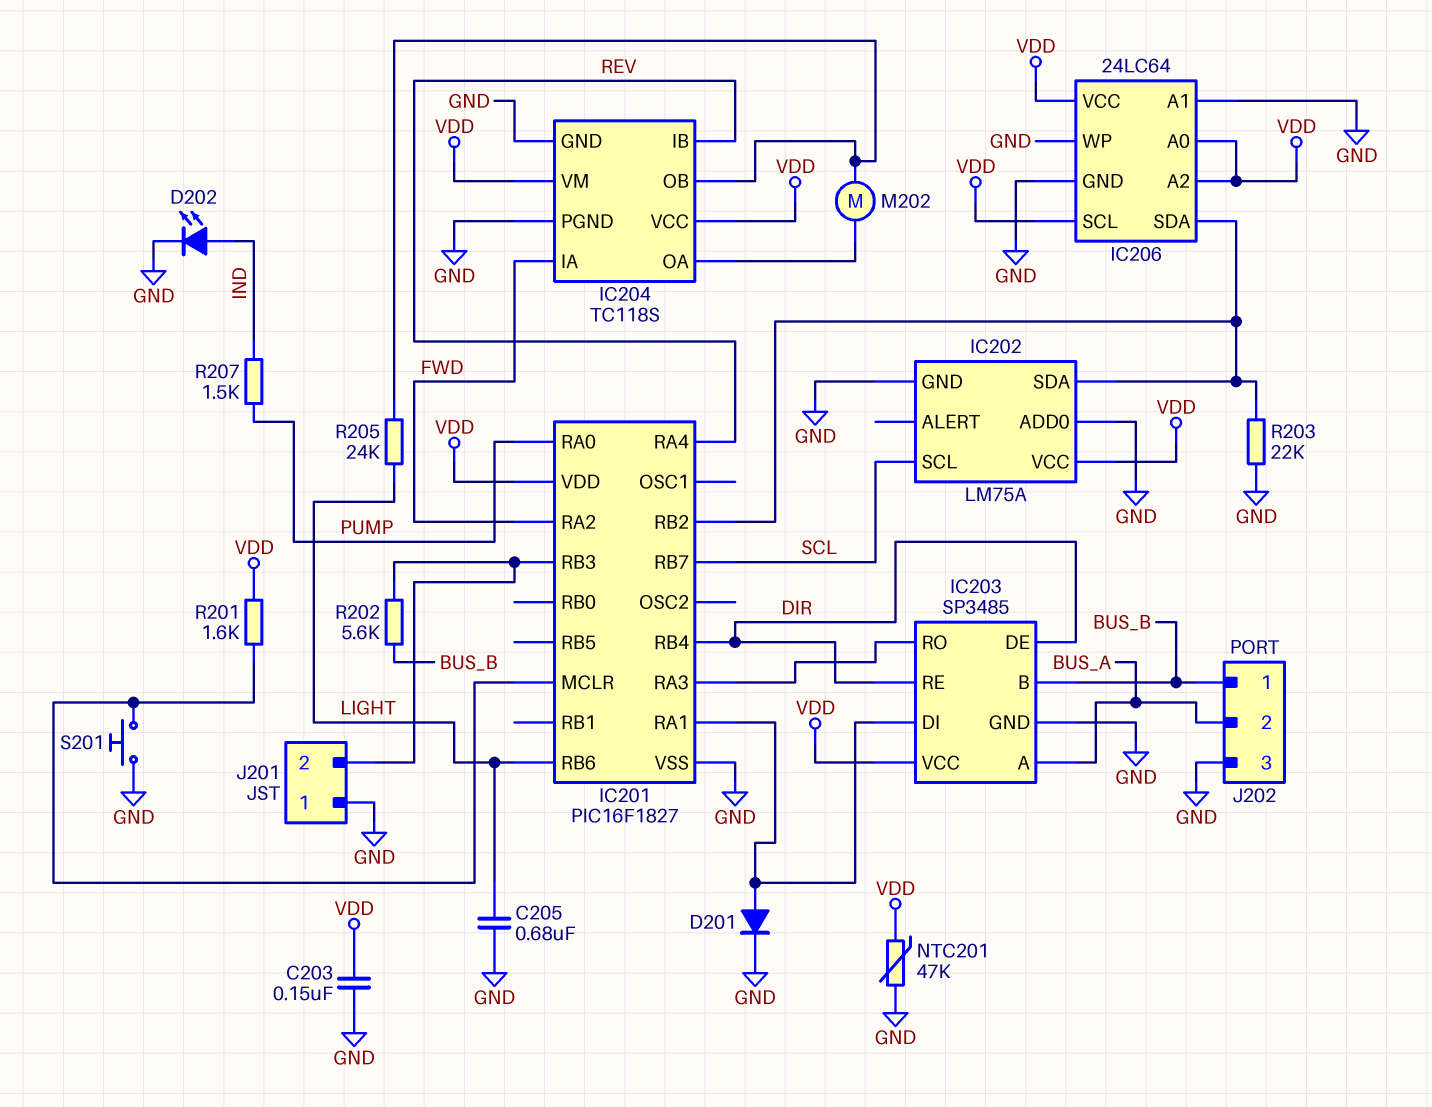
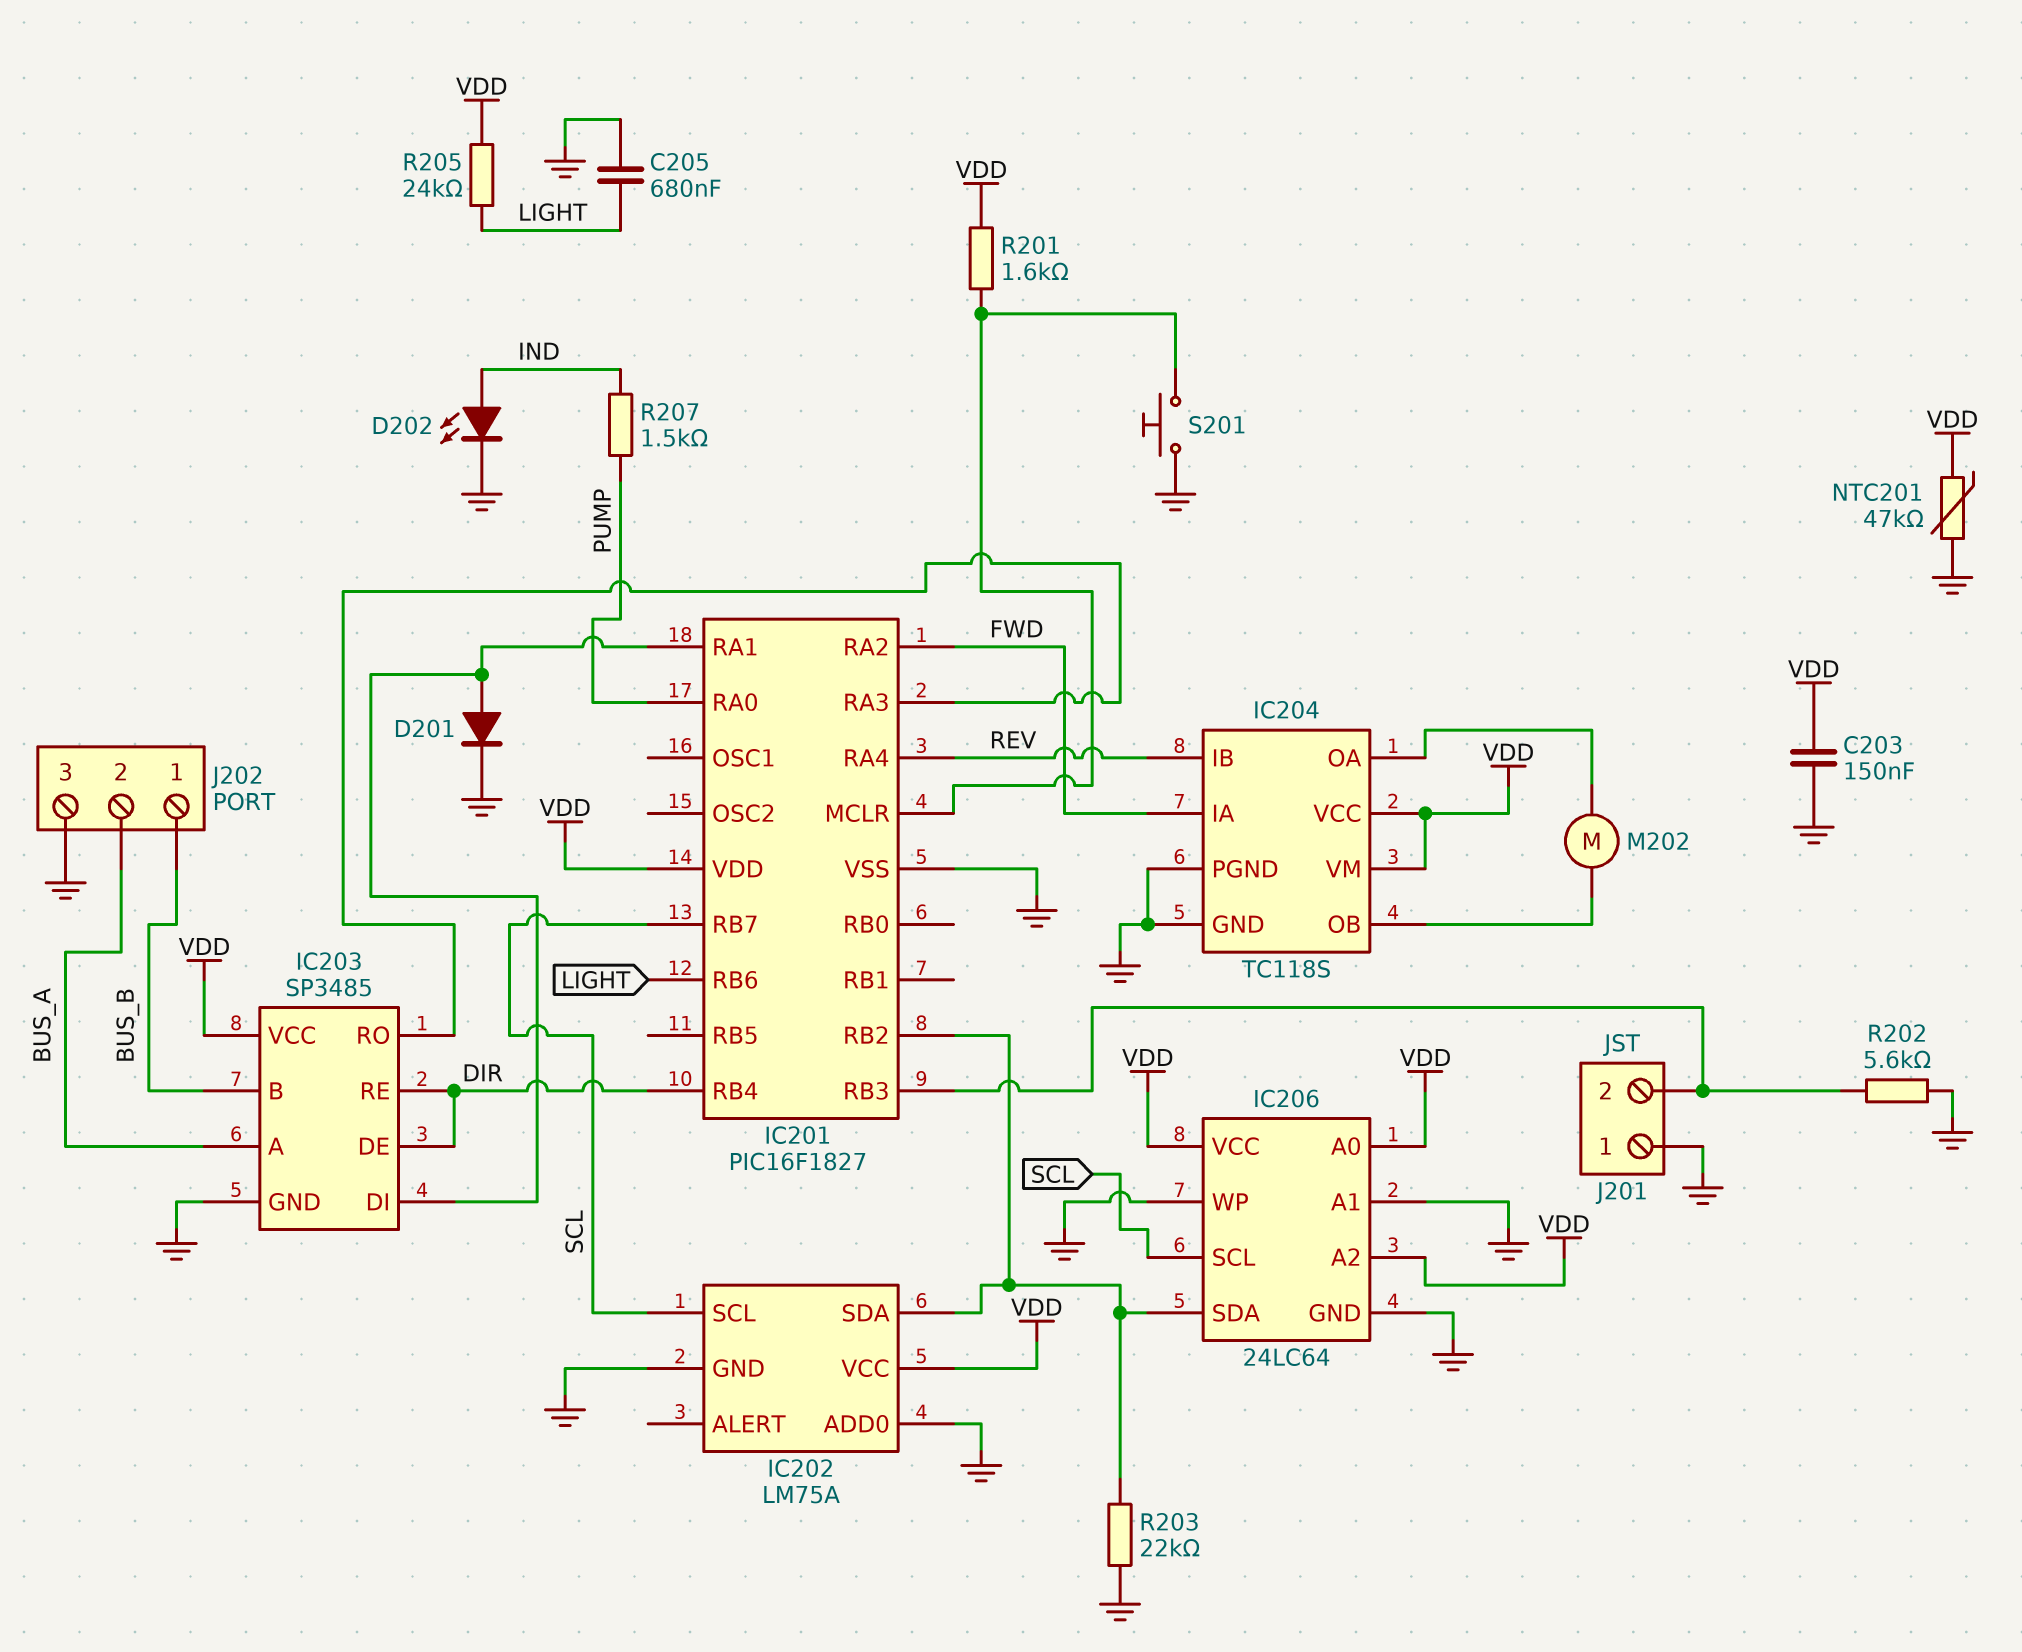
IC206 pin SCL: VDD -> SCL
R202: 5.6k (BUS_B, IC201/RB3) -> 5.6k (GND, IC201/RB3)
R205: 24k (IC204/OB, LIGHT) -> 24k (LIGHT, VDD)

